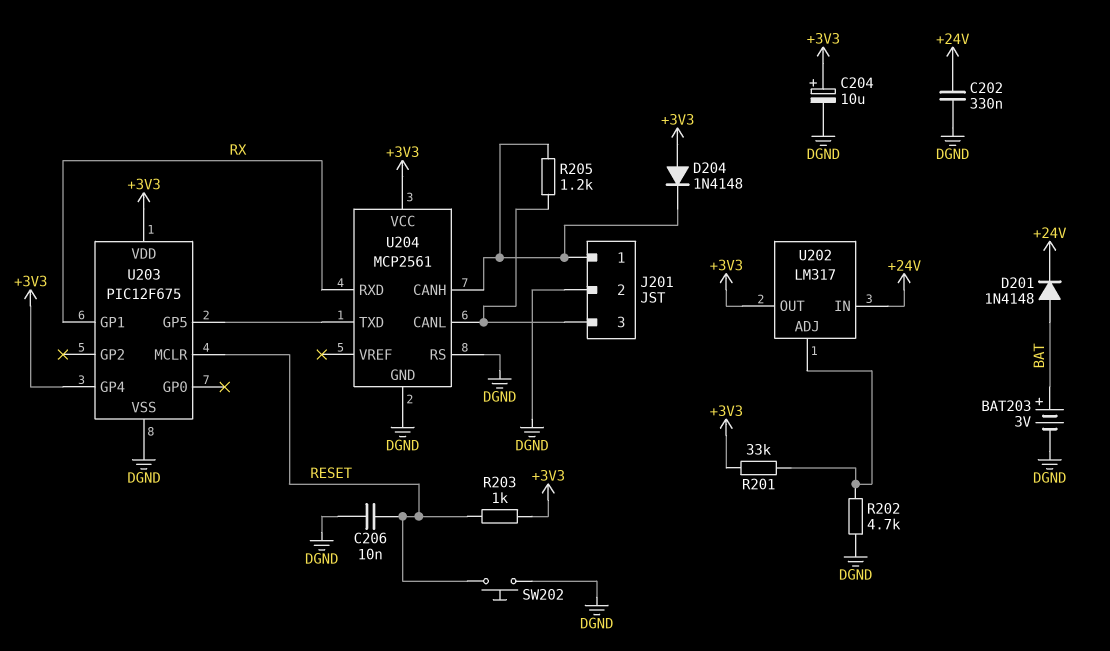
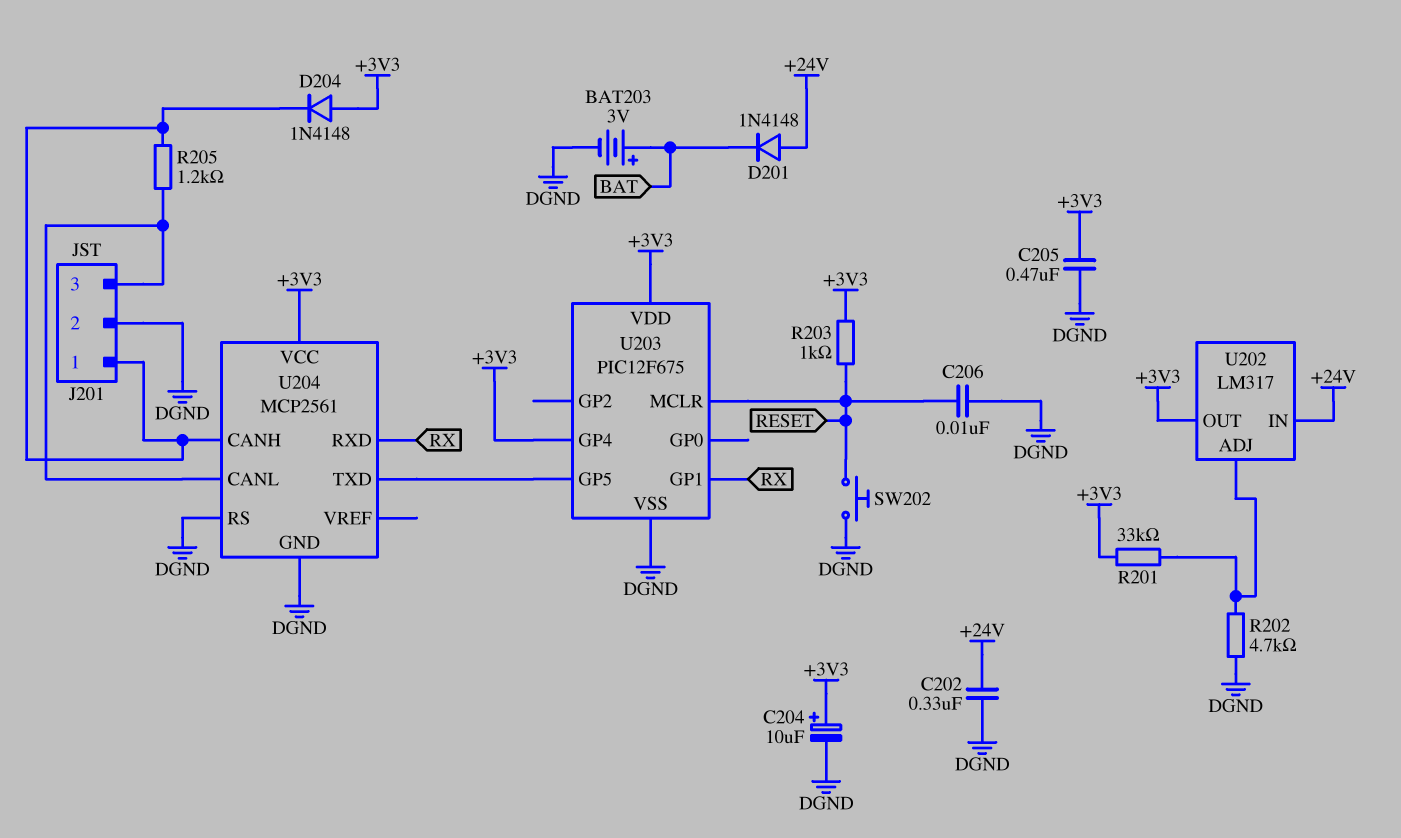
C205: none -> 470nF (+3V3, DGND)
D201: diode 1N4148 (A BAT, K +24V) -> diode 1N4148 (A +24V, K BAT)

